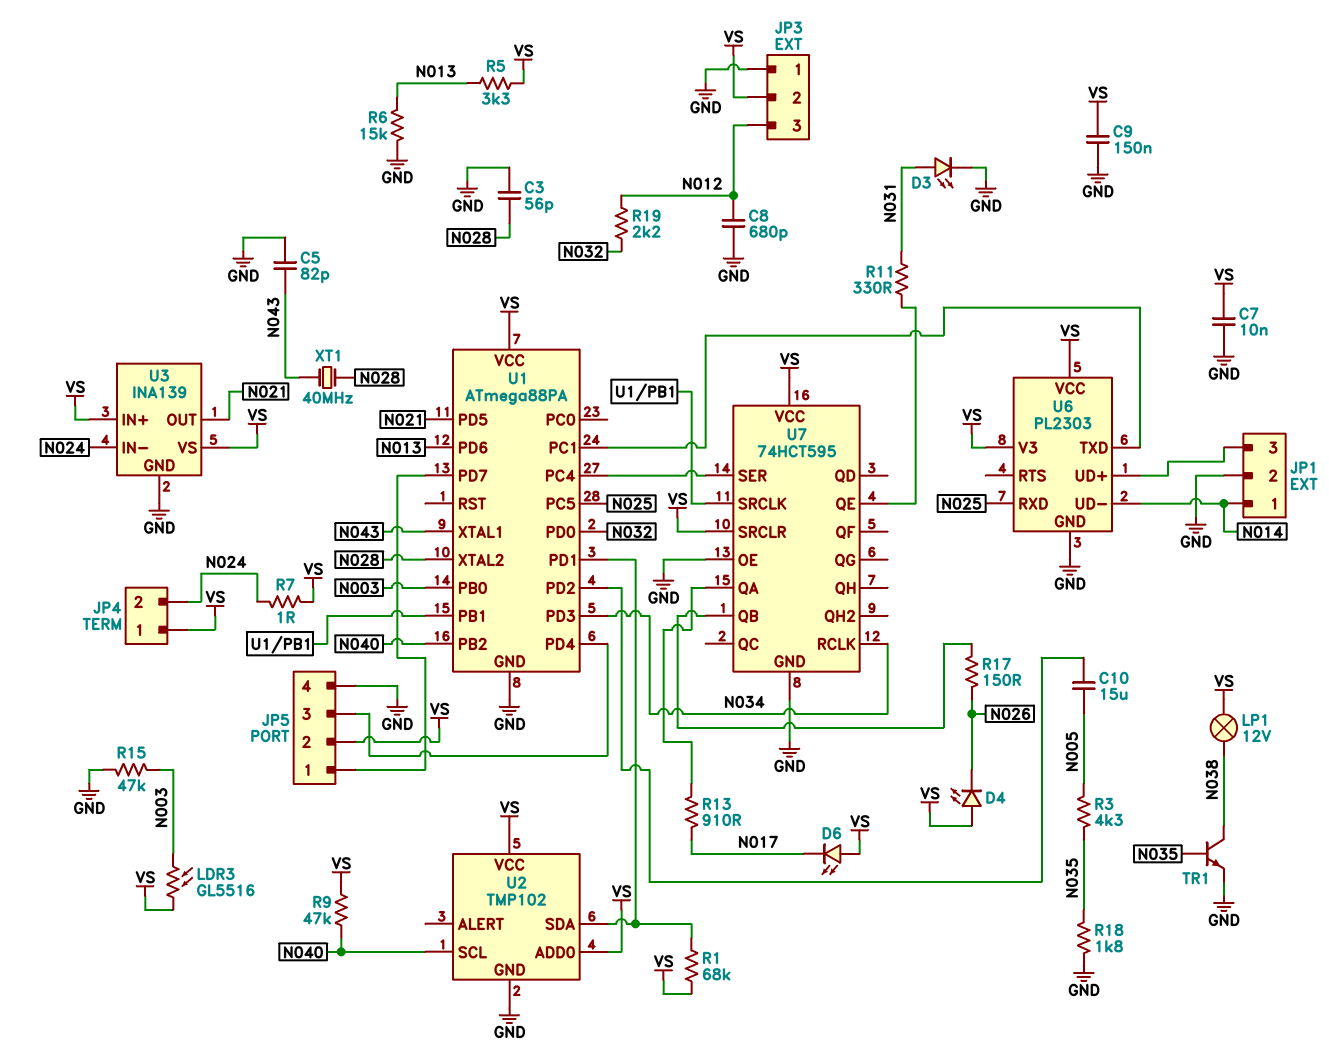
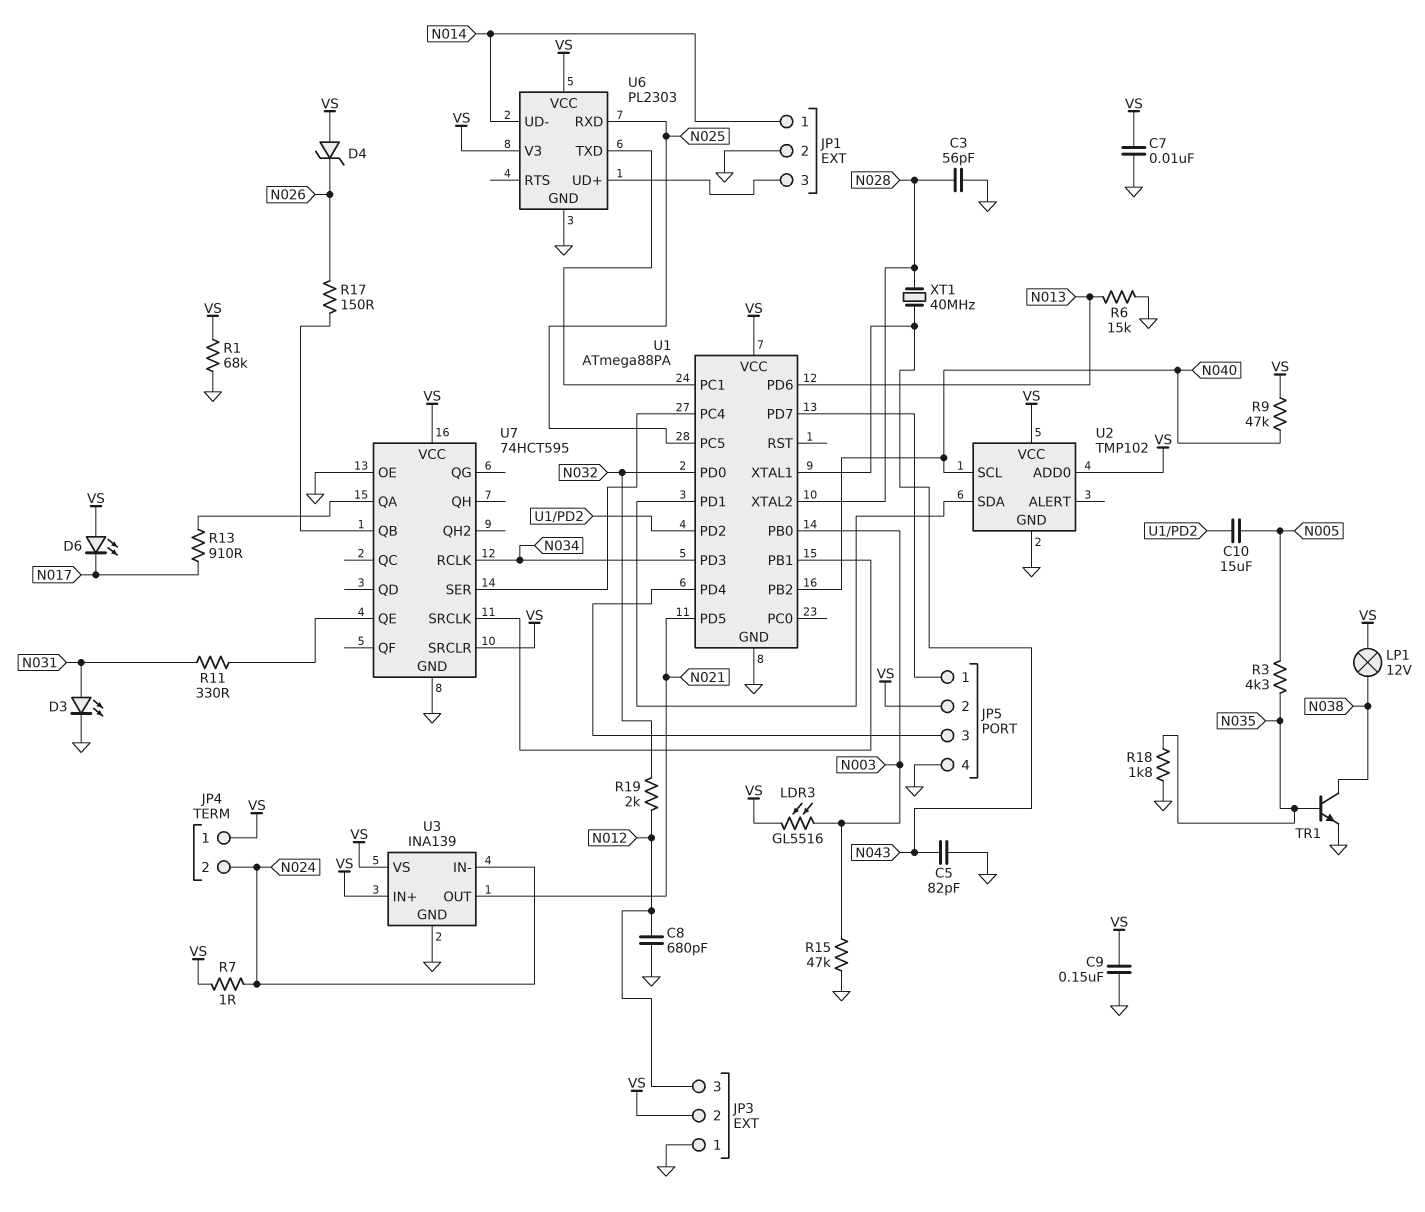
D4: LED (A VS, K N026) -> zener (A VS, K N026)
R1: 68k (U1/PD1, VS) -> 68k (GND, VS)
R5: 3.3k (N013, VS) -> none
R19: 2.2k (N012, N032) -> 2k (N012, N032)

